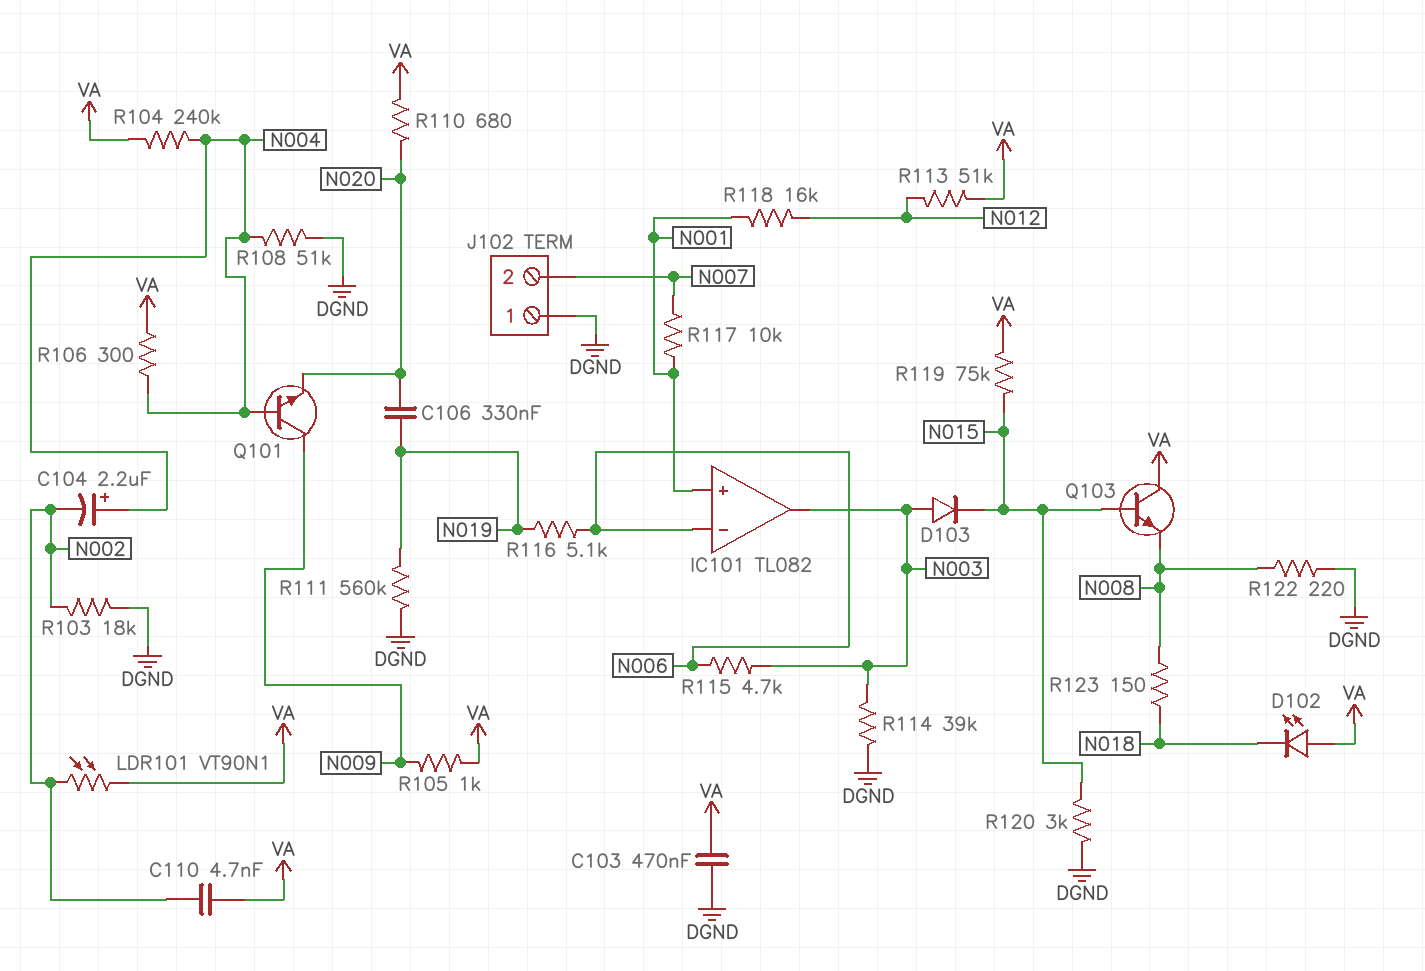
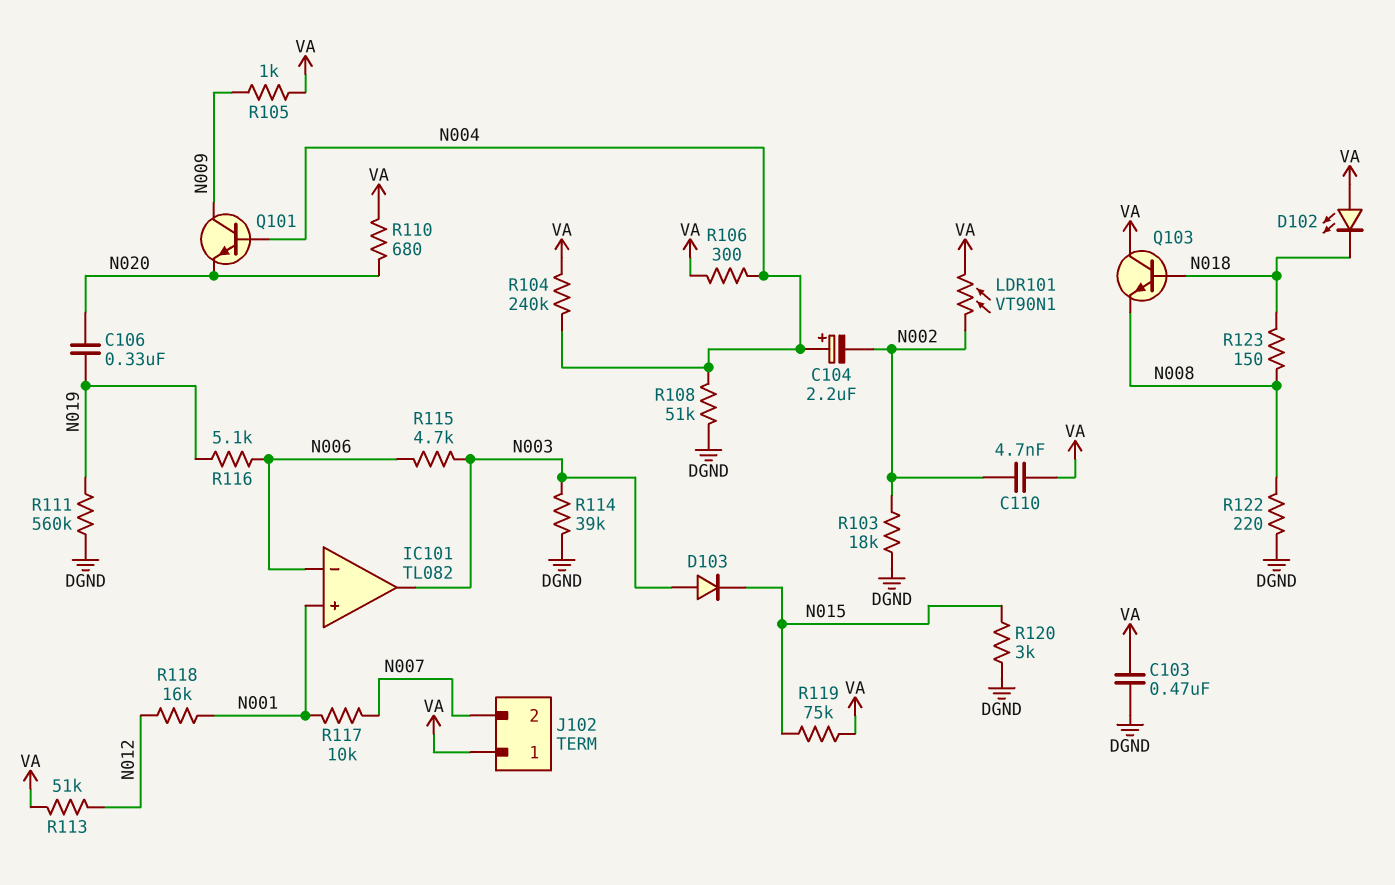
J102 pin 1: DGND -> VA
Q103: NPN (B N015, C VA, E N008) -> NPN (B N018, C VA, E N008)

